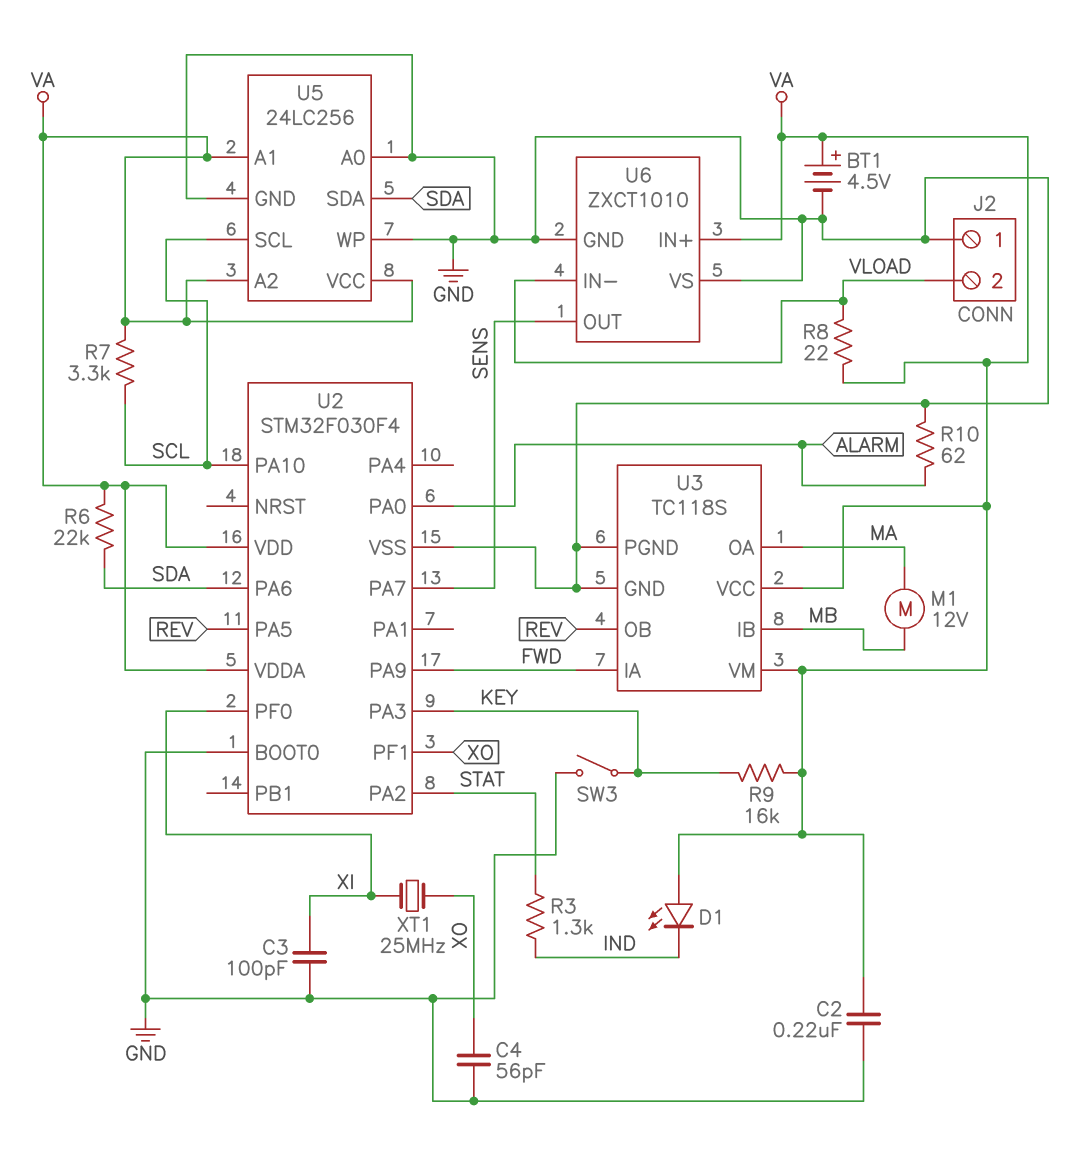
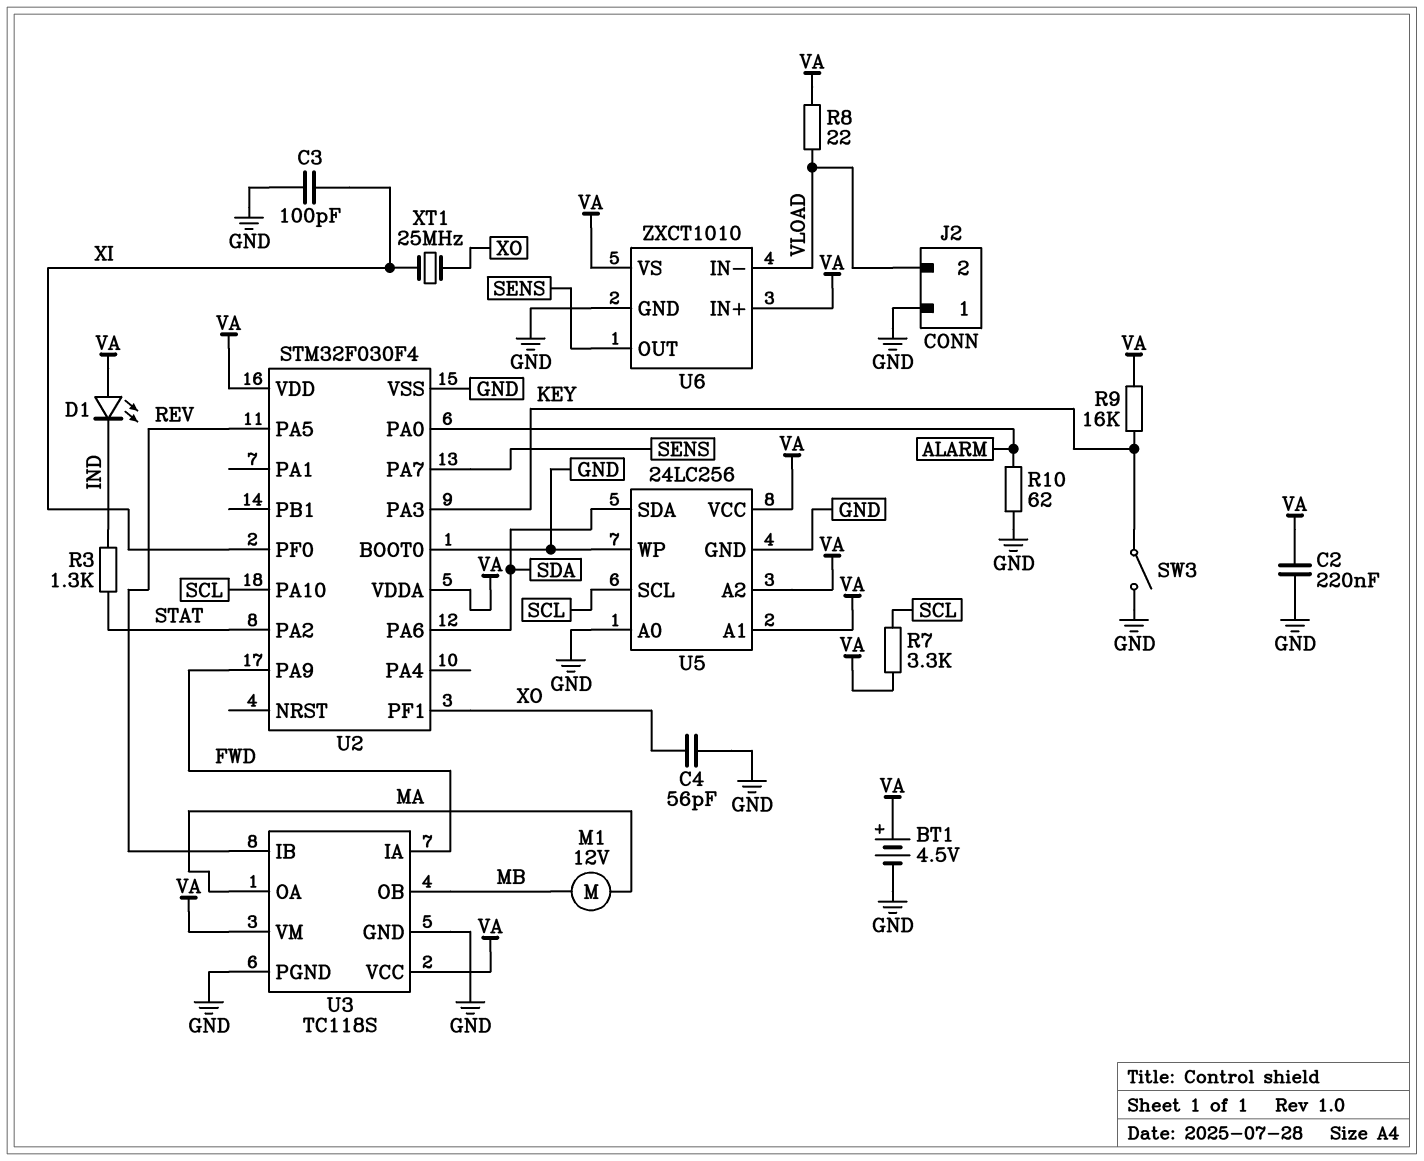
R6: 22k (SDA, VA) -> none
U3 pin IB: MB -> REV
U3 pin OB: REV -> MB
U6 pin VS: GND -> VA

